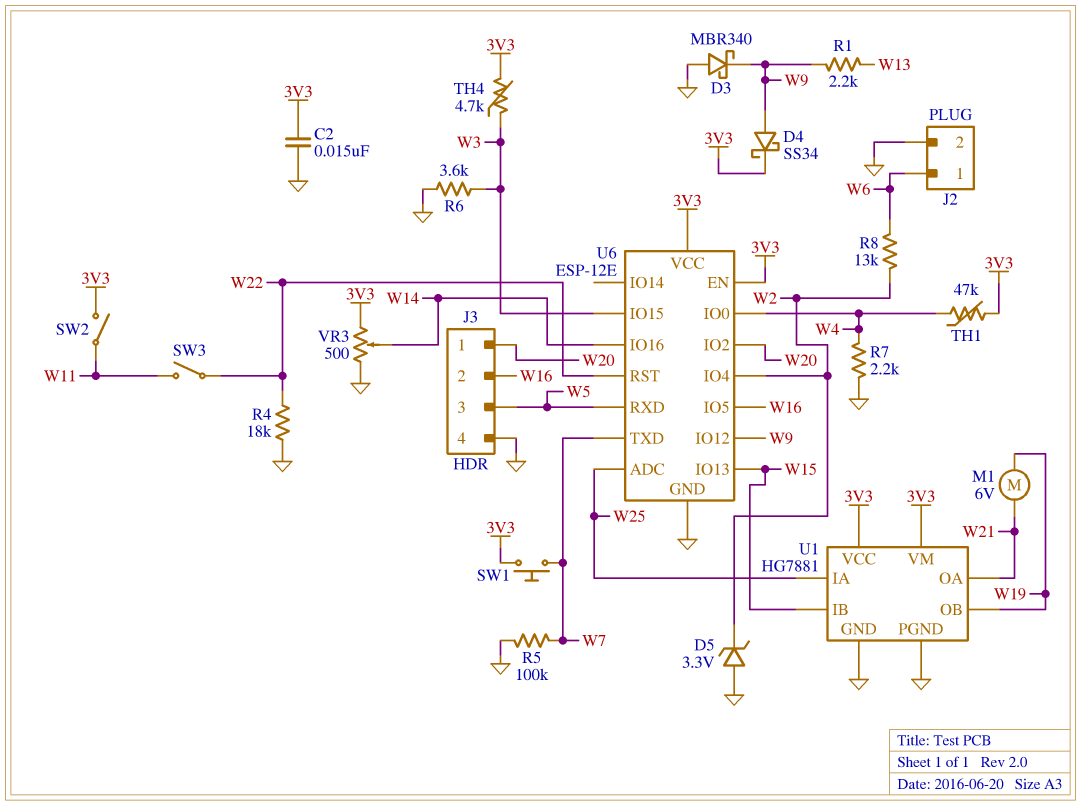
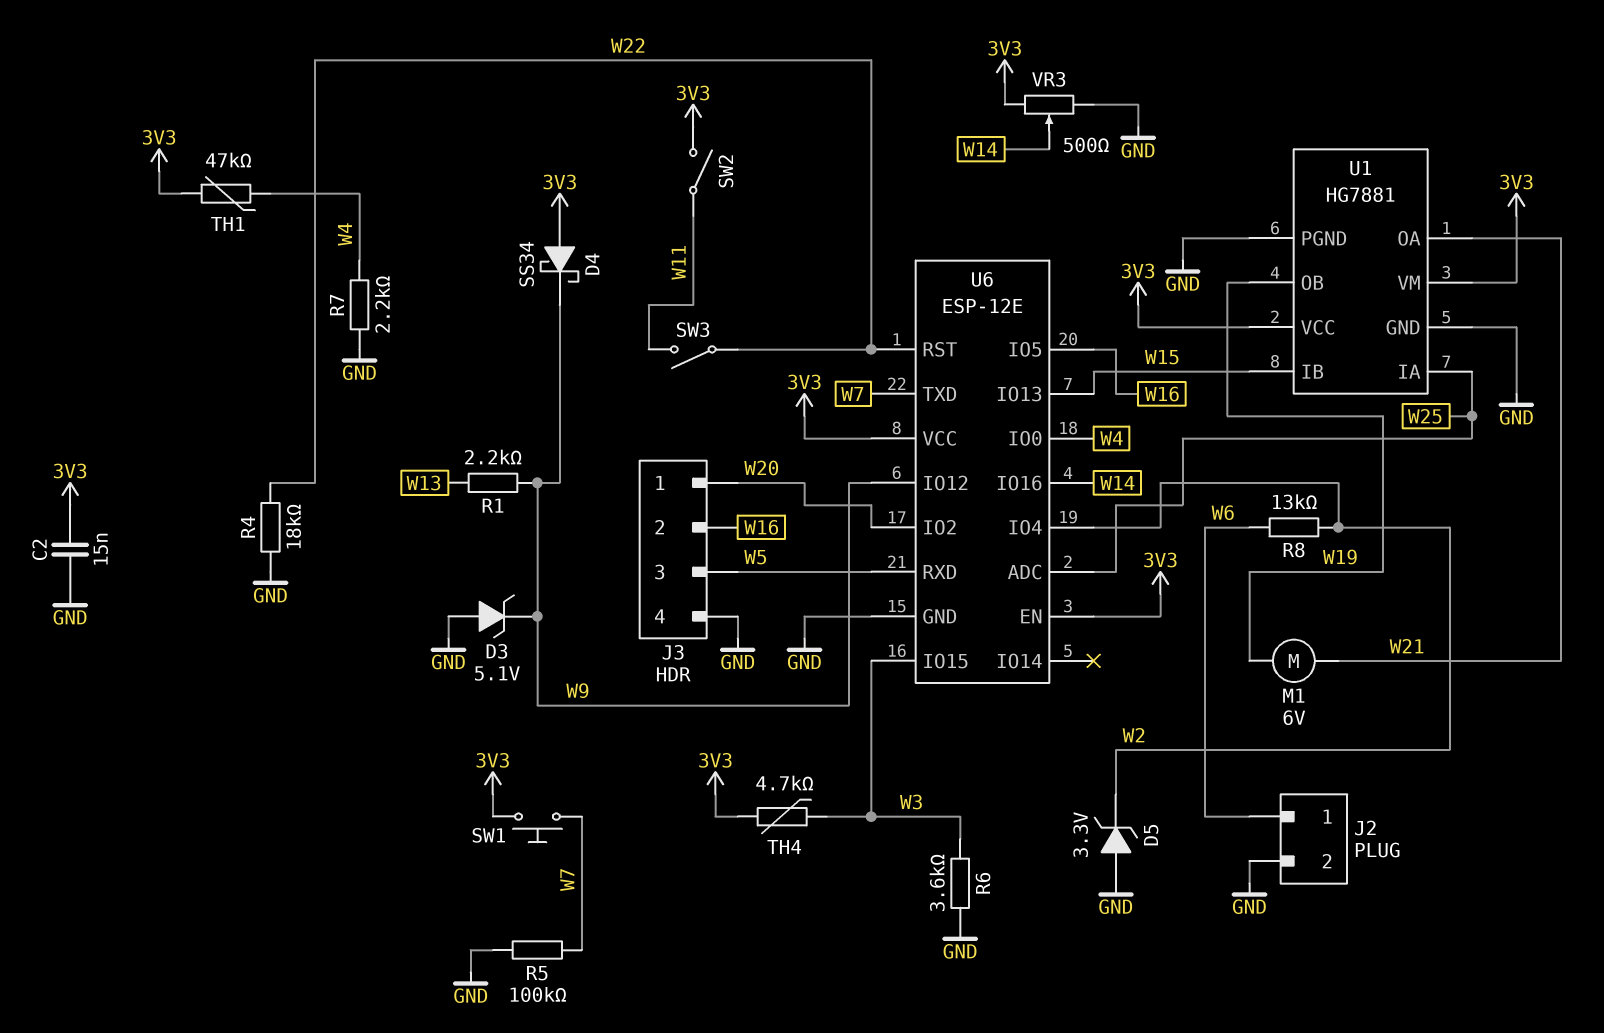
D3: schottky MBR340 (A GND, K W9) -> zener 5.1V (A GND, K W9)
D4: schottky SS34 (A W9, K 3V3) -> schottky SS34 (A 3V3, K W9)

